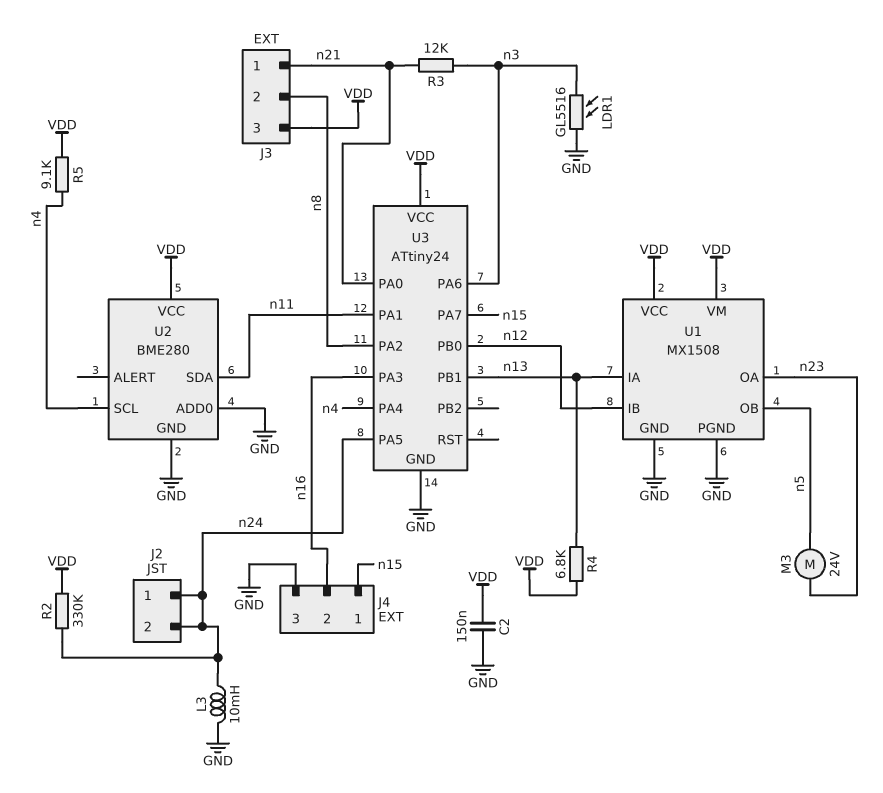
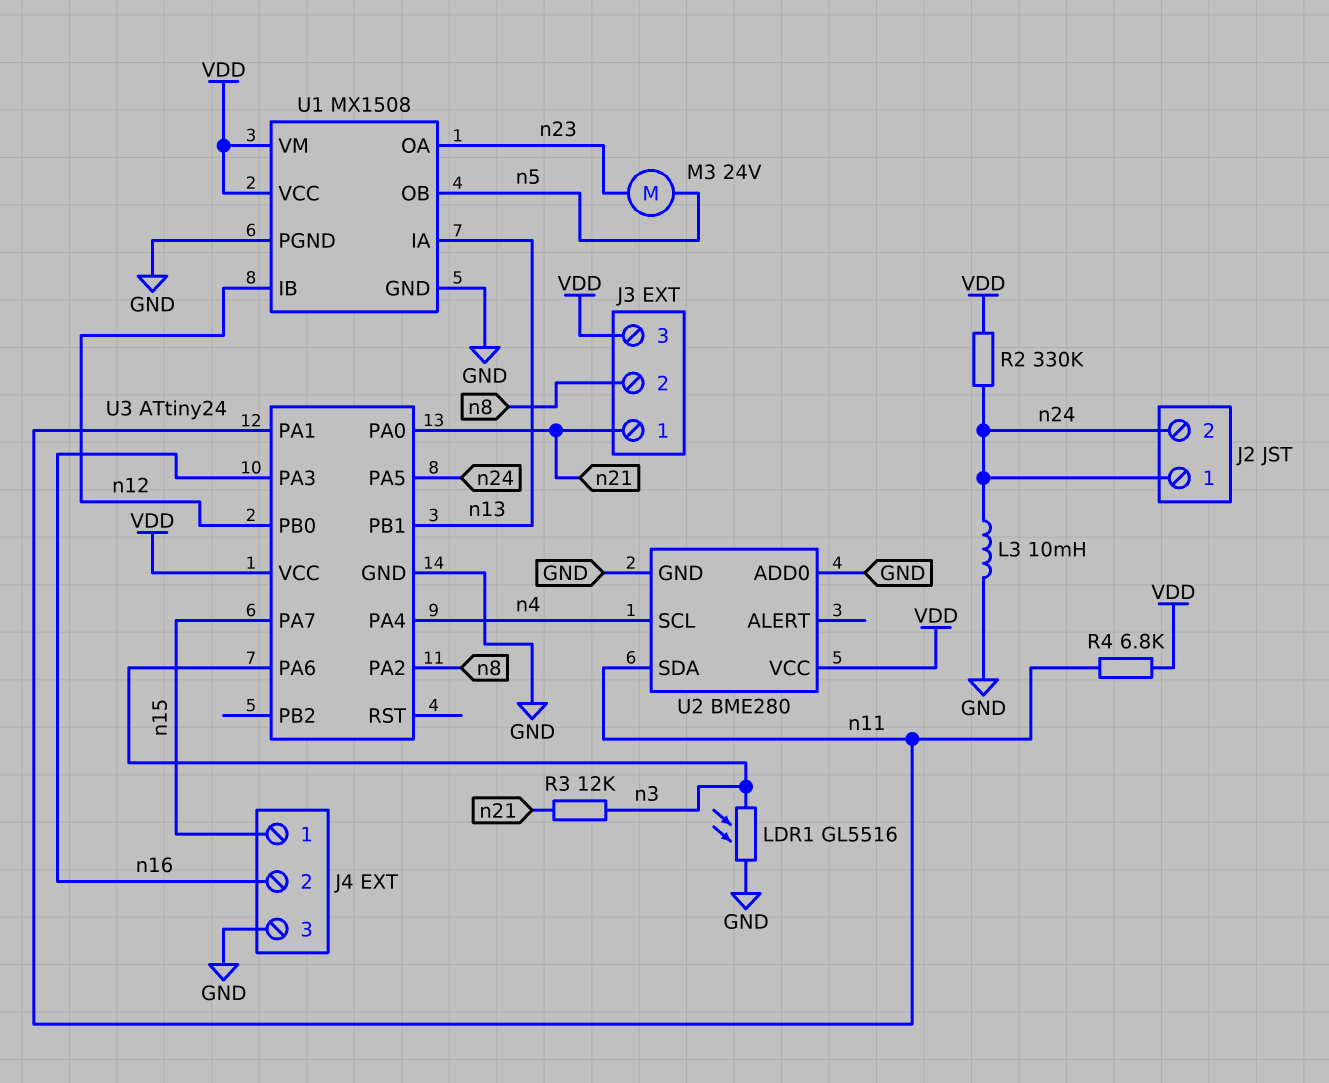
C2: 150nF (GND, VDD) -> none
R4: 6.8k (VDD, n13) -> 6.8k (VDD, n11)
R5: 9.1k (VDD, n4) -> none

